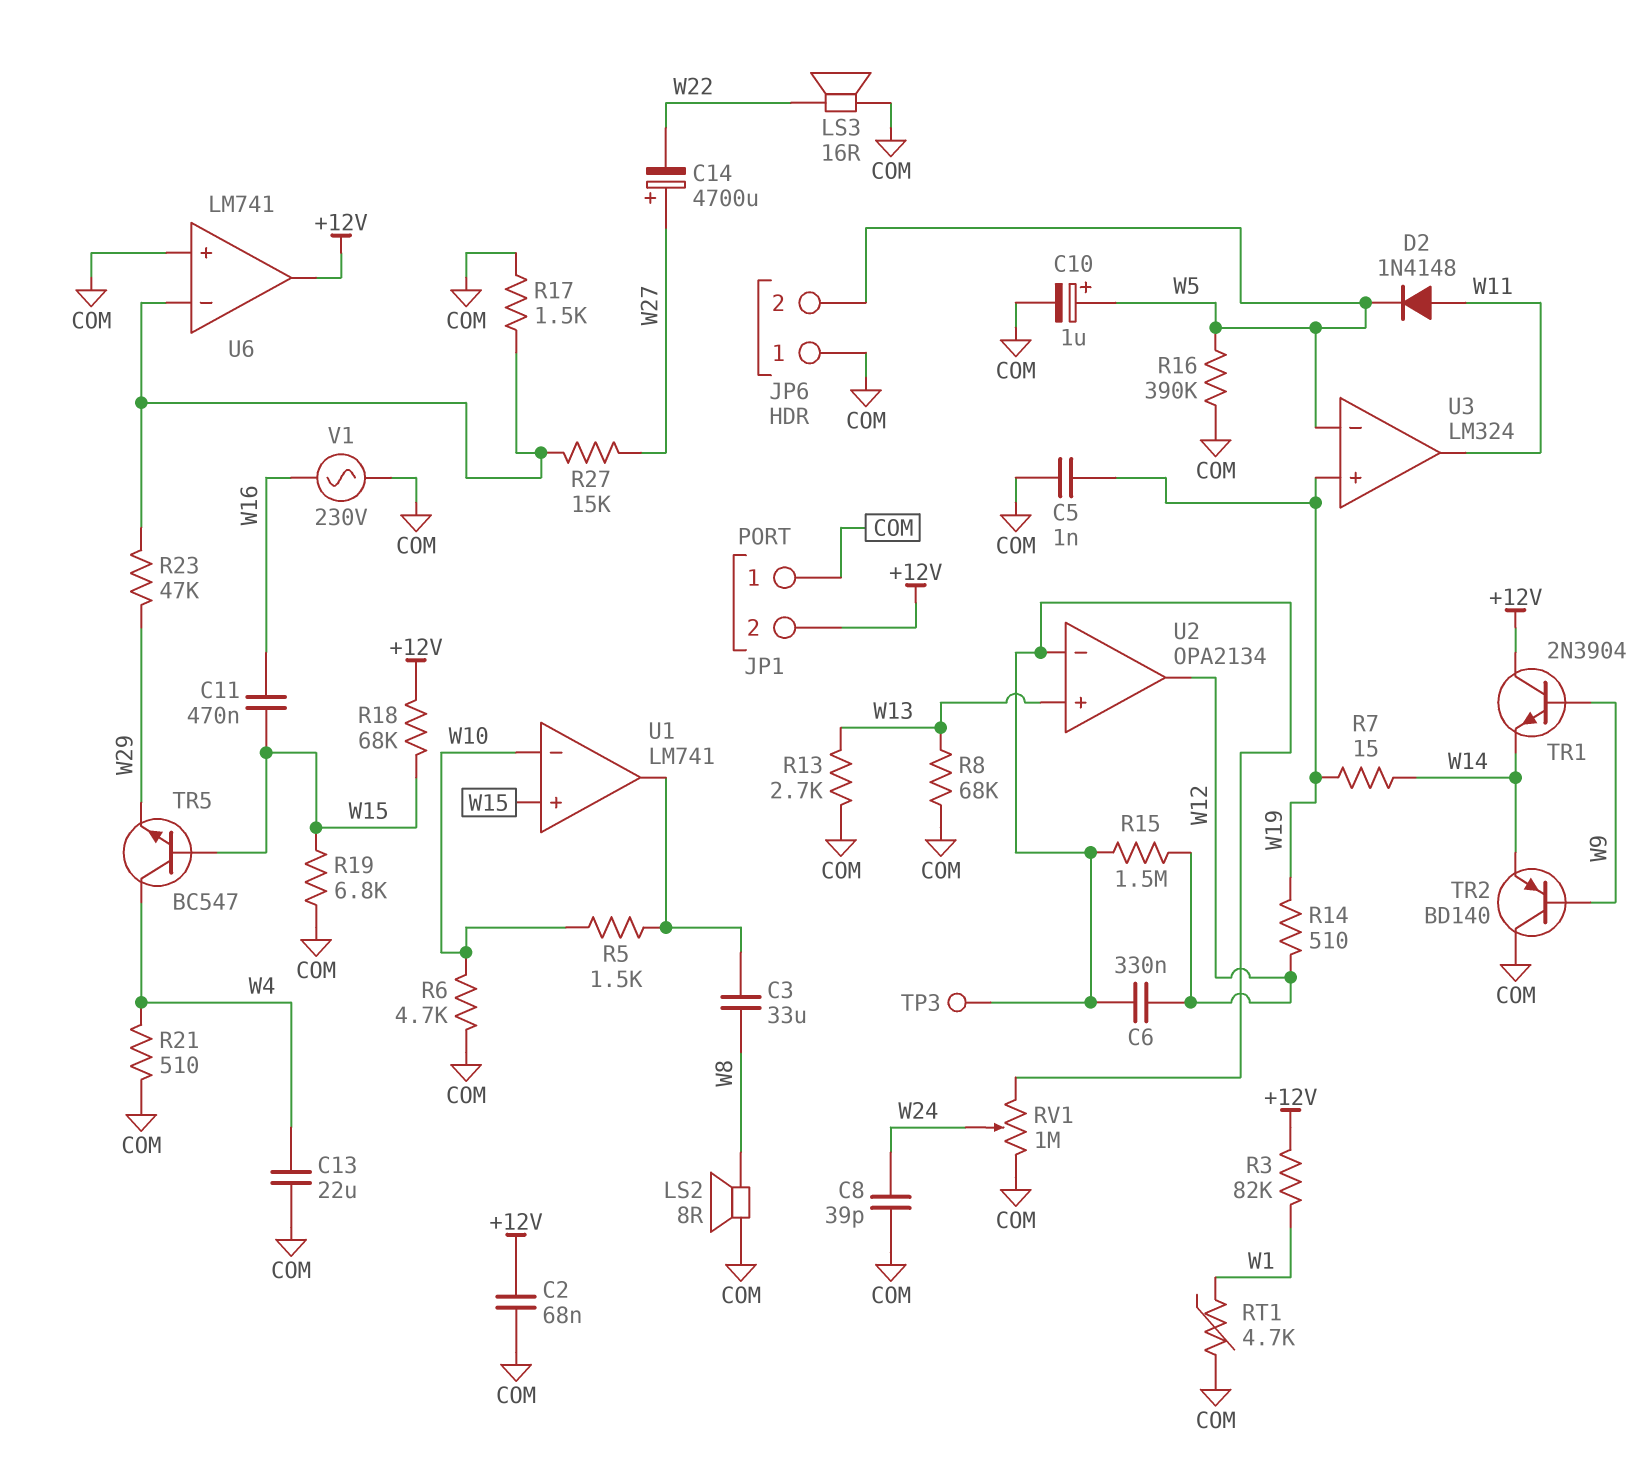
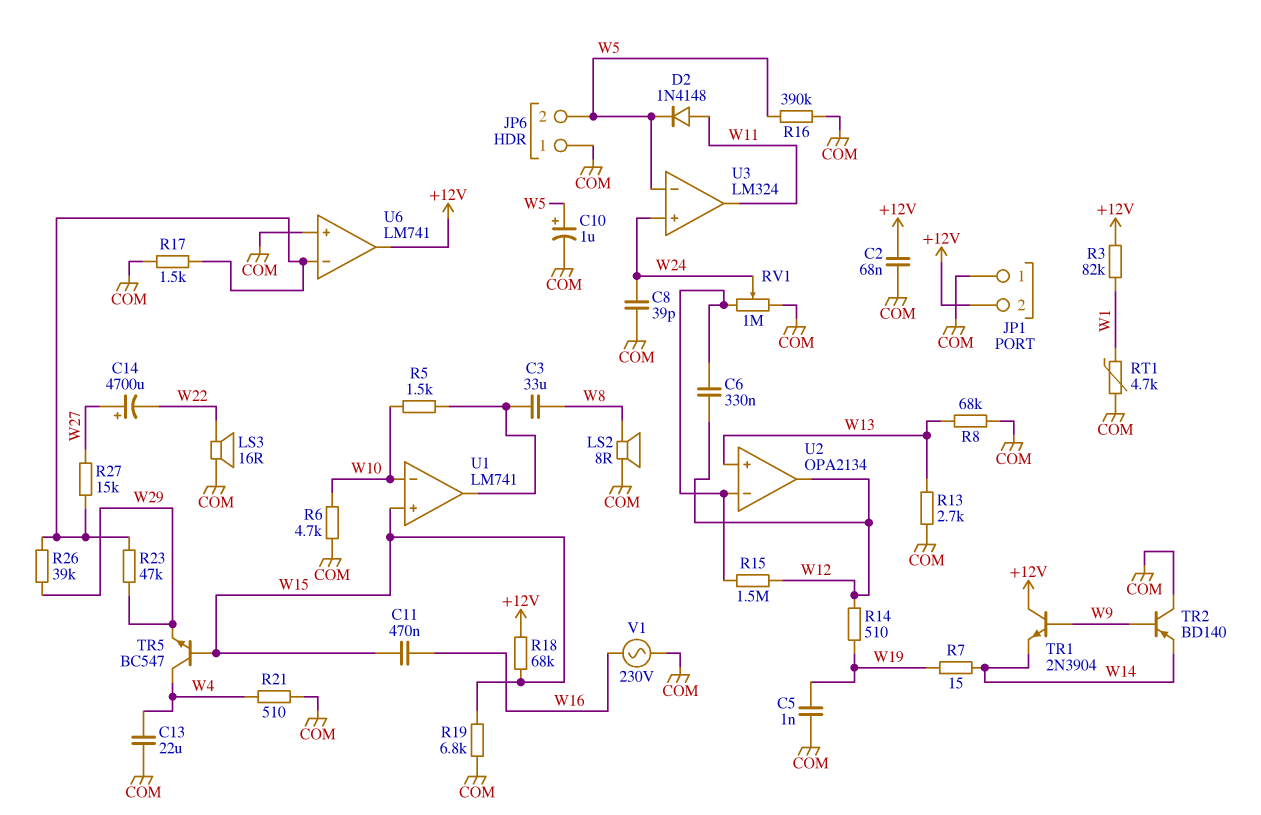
R26: none -> 39k (U6/in-, W29)
TP3: test point (U2/in-) -> none
U3 pin in+: W19 -> W24

